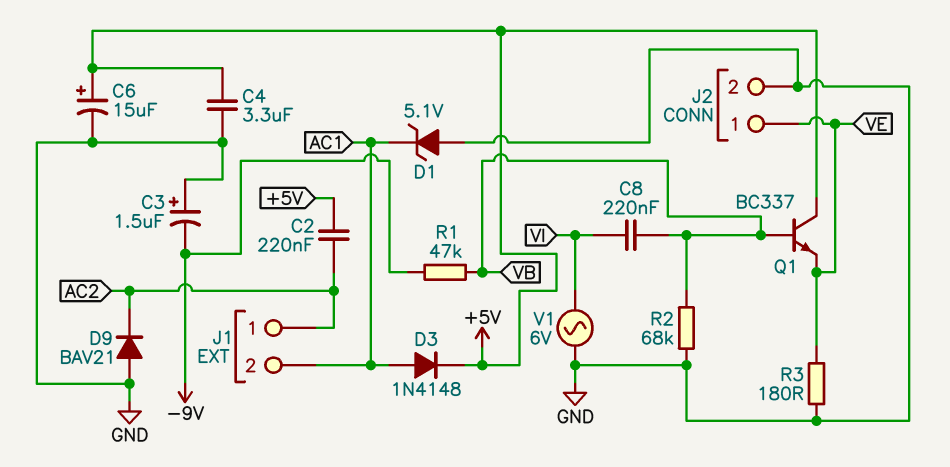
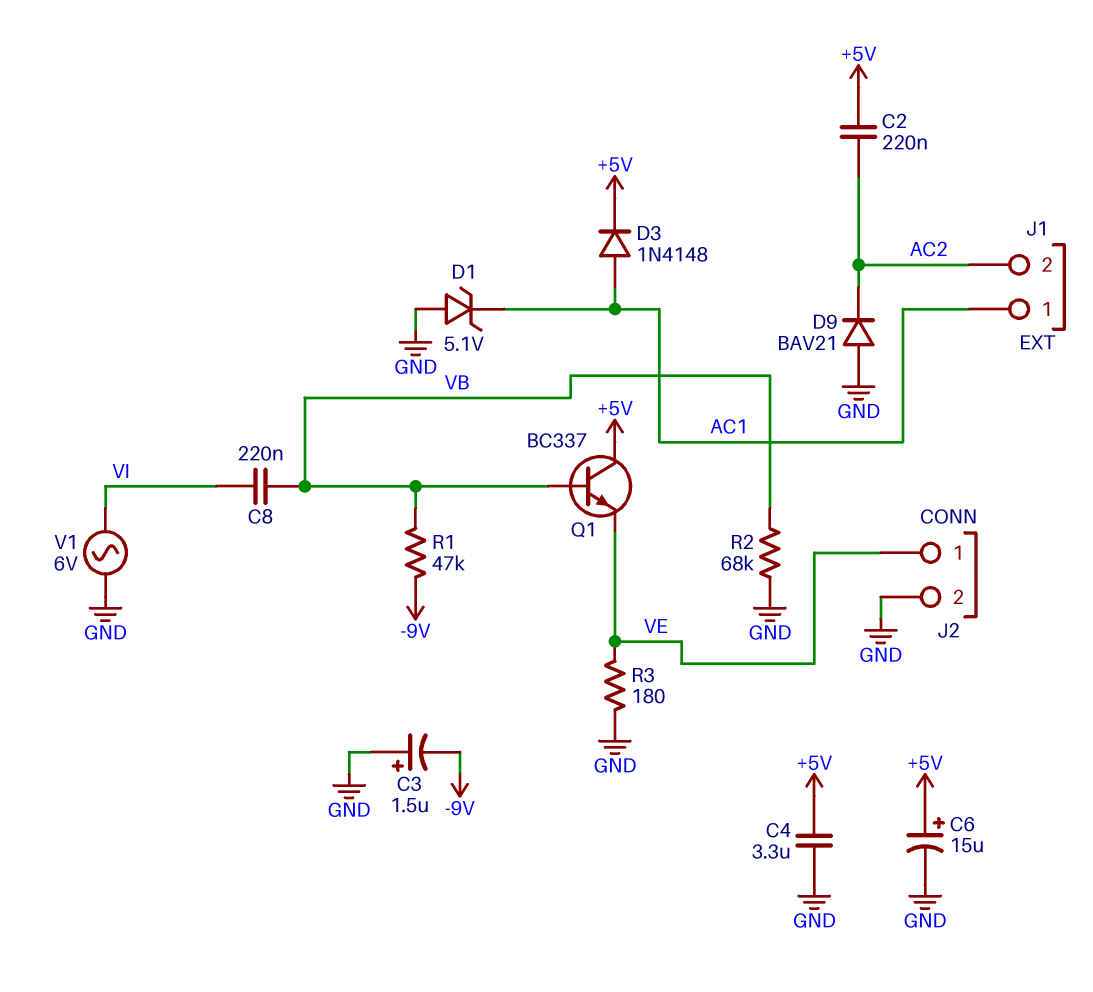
J1 pin 1: AC2 -> AC1
J1 pin 2: AC1 -> AC2

